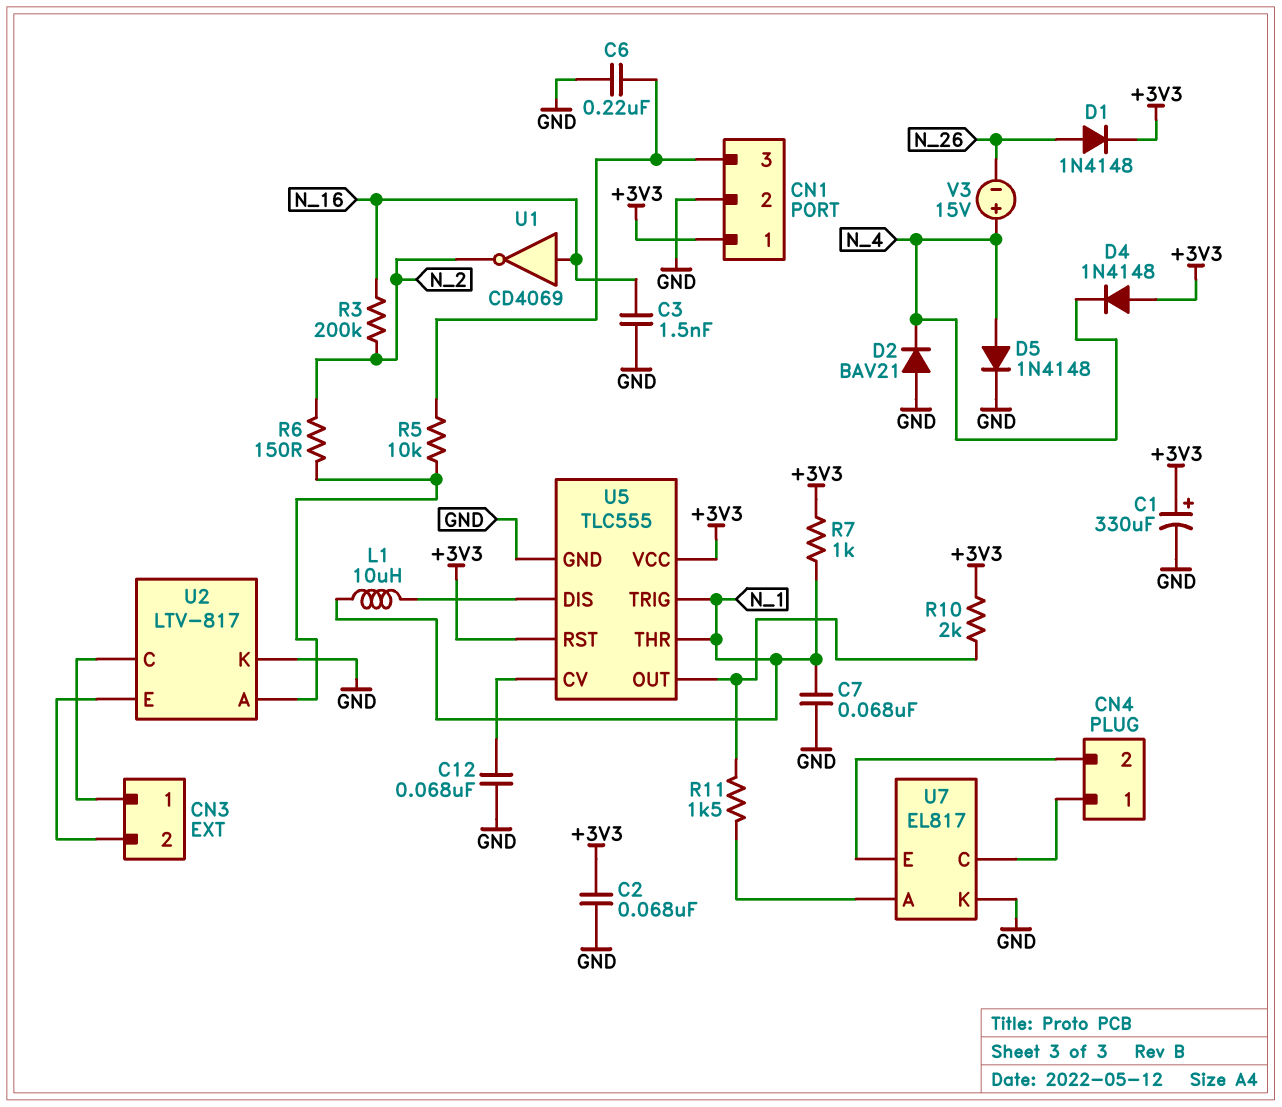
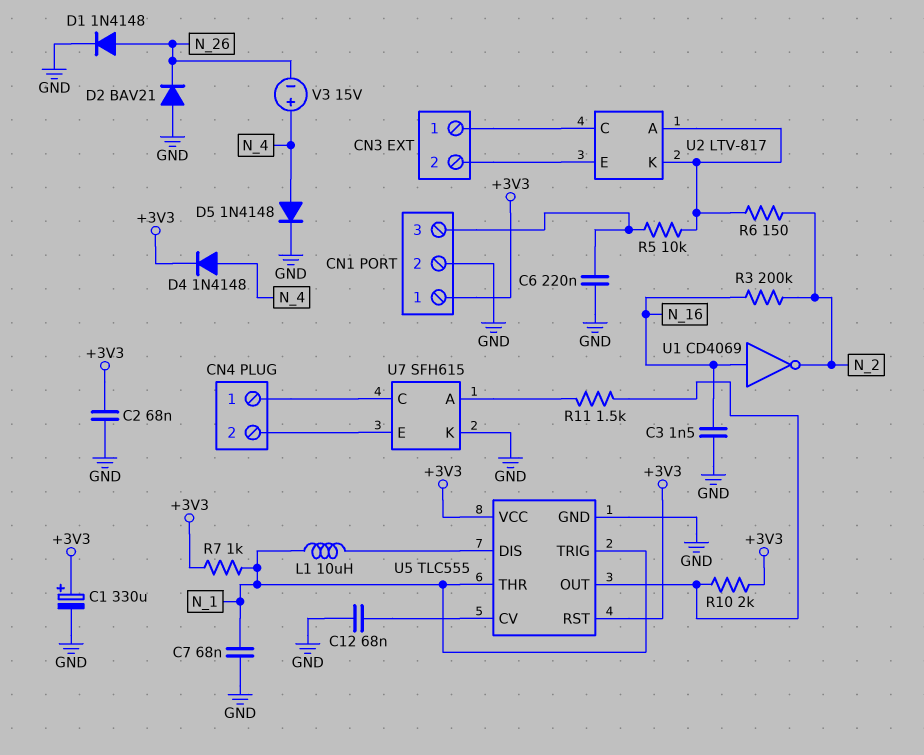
D1: diode 1N4148 (A N_26, K +3V3) -> diode 1N4148 (A N_26, K GND)
D2: diode BAV21 (A GND, K N_4) -> diode BAV21 (A GND, K N_26)
D4: diode 1N4148 (A +3V3, K N_4) -> diode 1N4148 (A N_4, K +3V3)
U2 pin K: GND -> U2/A
U7: EL817 -> SFH615

